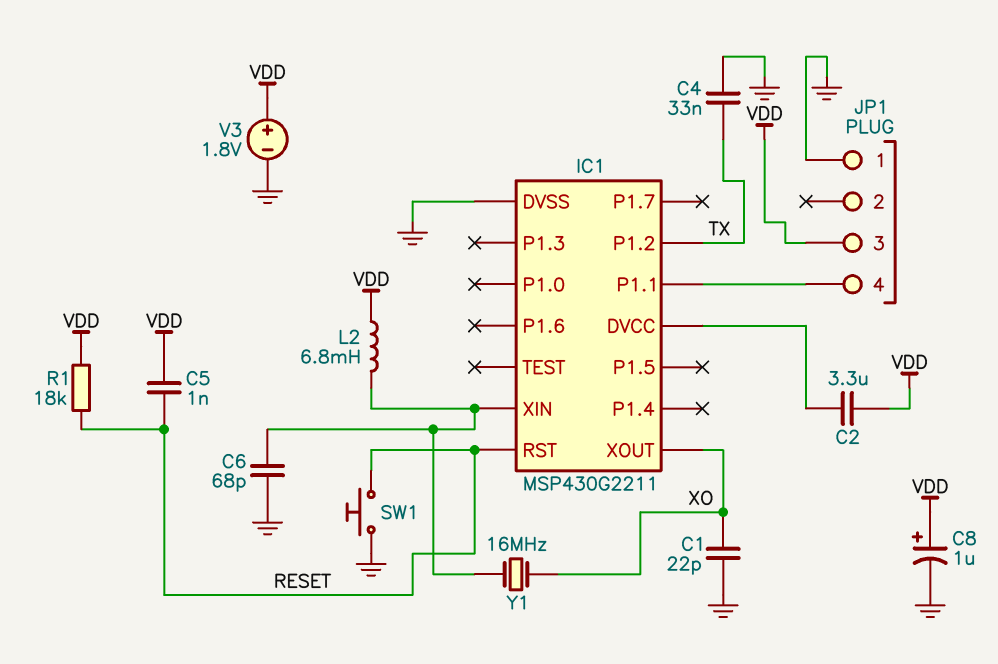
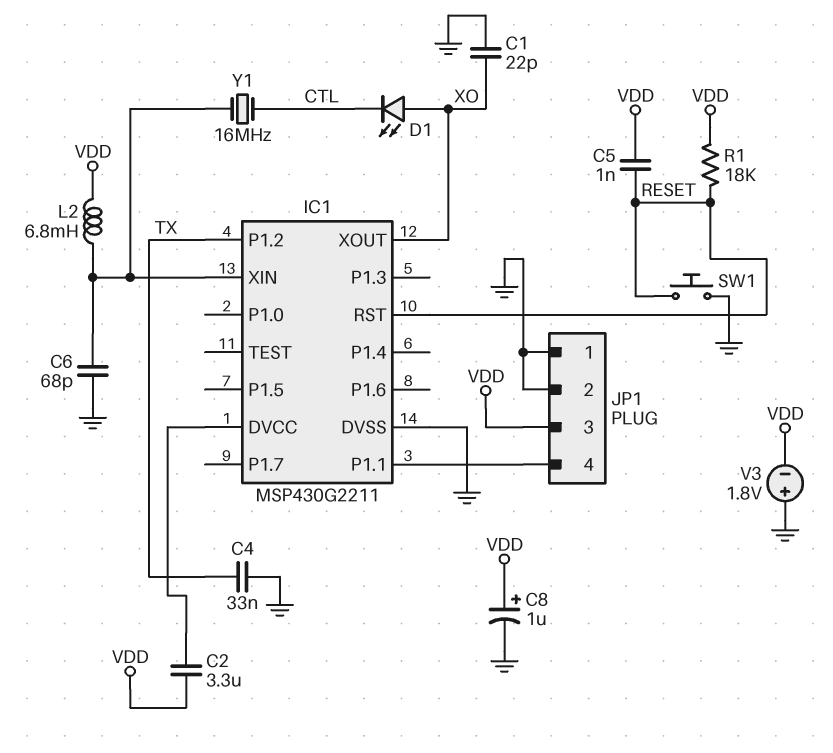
D1: none -> LED (A XO, K CTL)
JP1 pin 2: none -> GND
V3: 1.8V (plus VDD, minus GND) -> 1.8V (plus GND, minus VDD)
Y1: 16MHz (IC1/XIN, XO) -> 16MHz (CTL, IC1/XIN)

